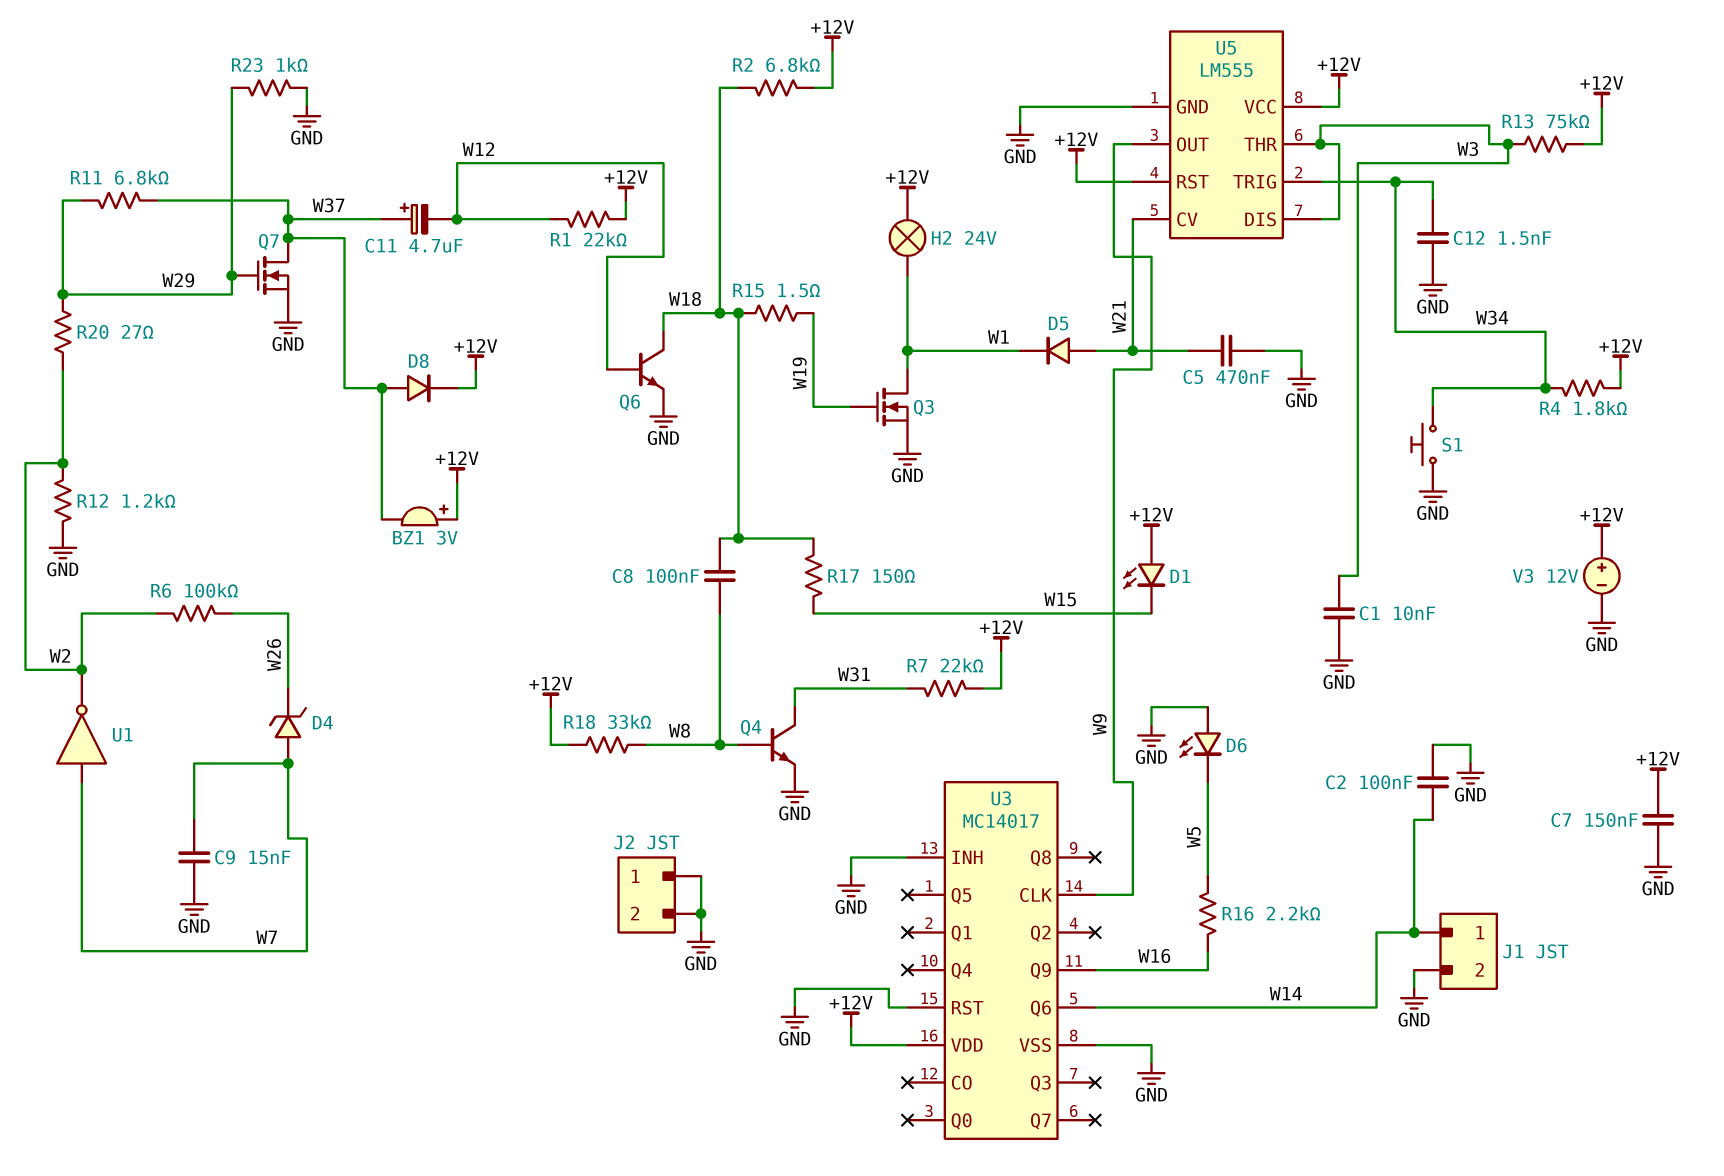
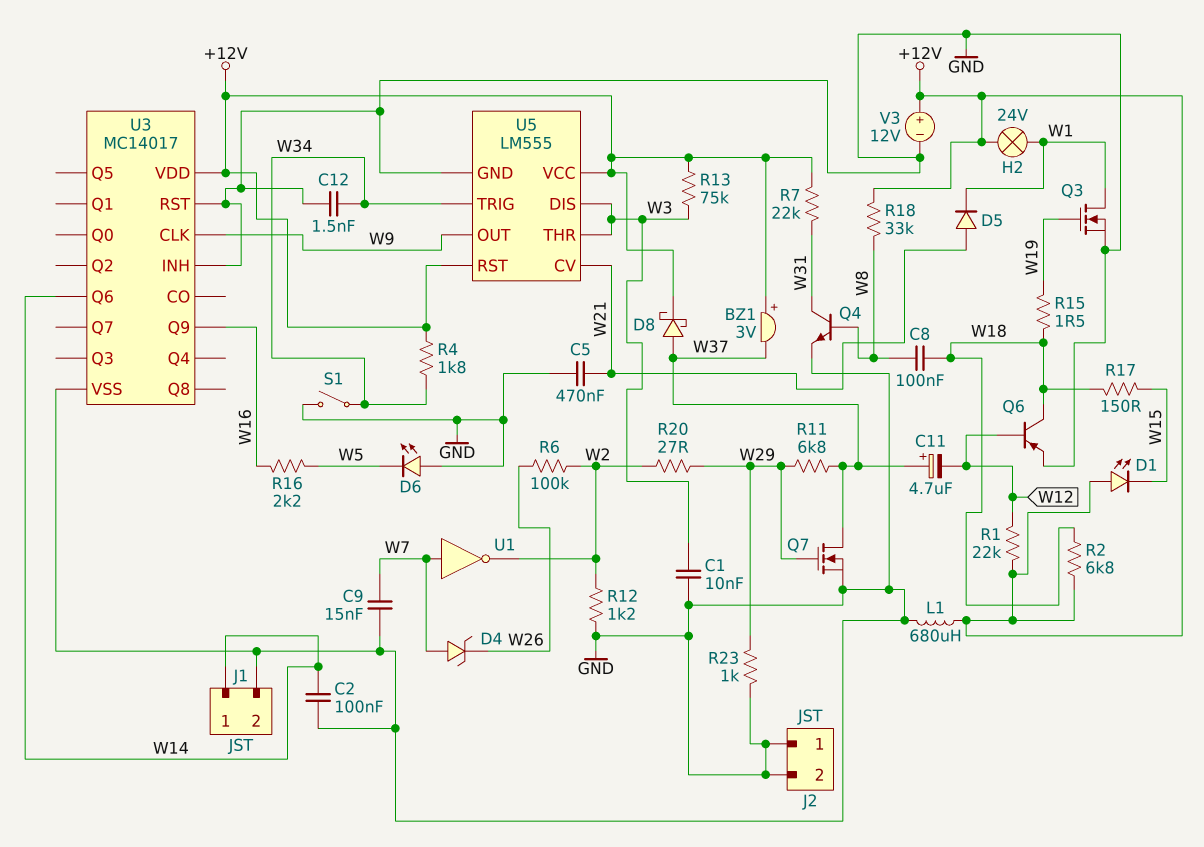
C7: 150nF (+12V, GND) -> none
D8: diode (A W37, K +12V) -> schottky (A W37, K +12V)
L1: none -> 680uH (+12V, GND)
Q6: NPN (B W12, C W18, E GND) -> PNP (B W12, C W18, E GND)
S1: button (GND, W34) -> switch (GND, W34)

